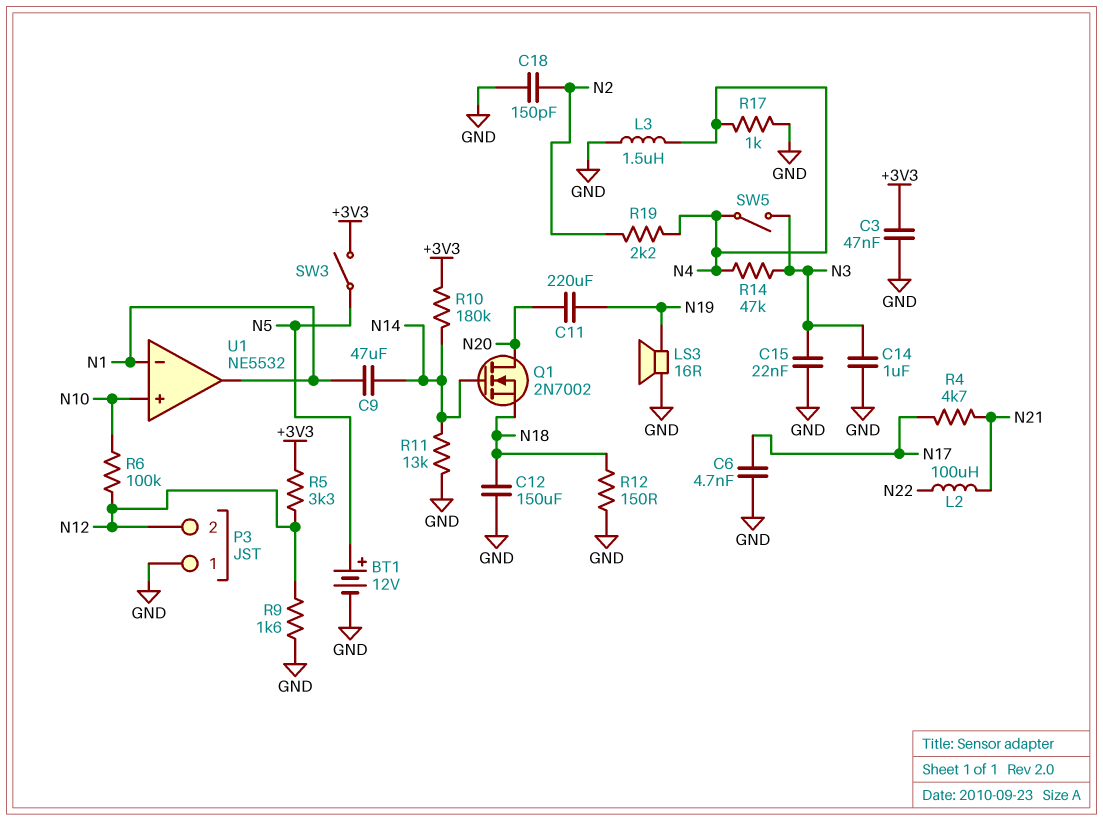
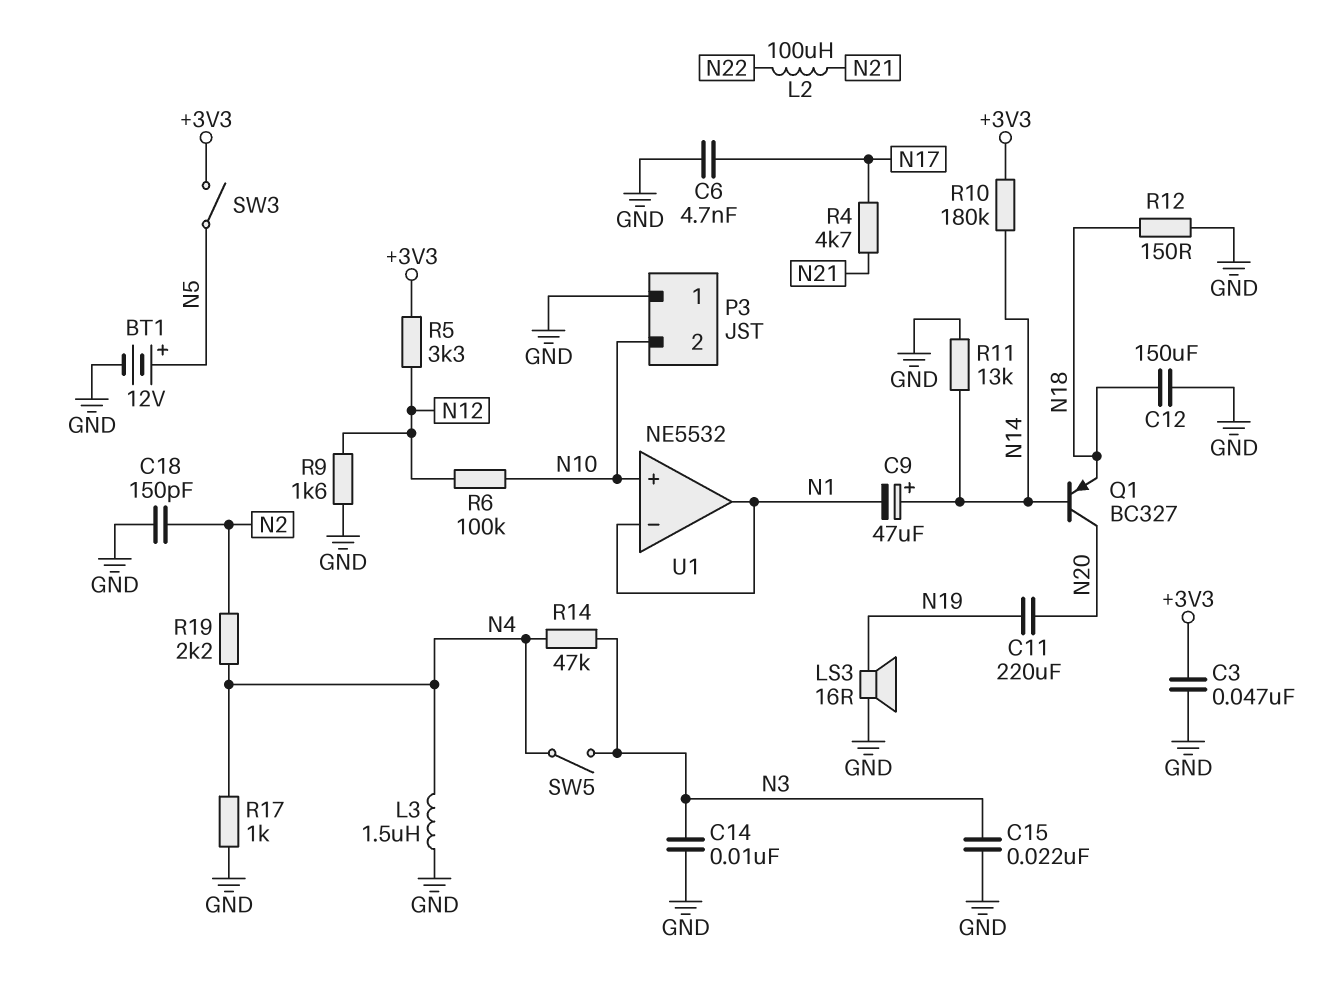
C9: 47uF (N1, N14) -> 47uF (plus N14, minus N1)
C14: 1uF (GND, N3) -> 10nF (GND, N3)
P3 pin 2: N12 -> N10
Q1: NMOS 2N7002 (G N14, D N20, S N18) -> PNP BC327 (B N14, C N20, E N18)

